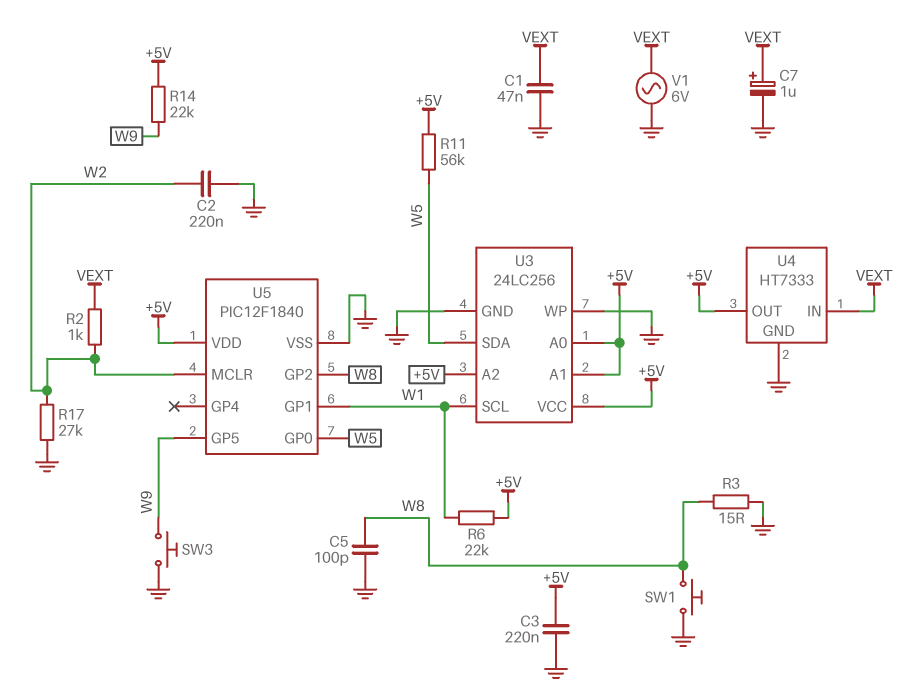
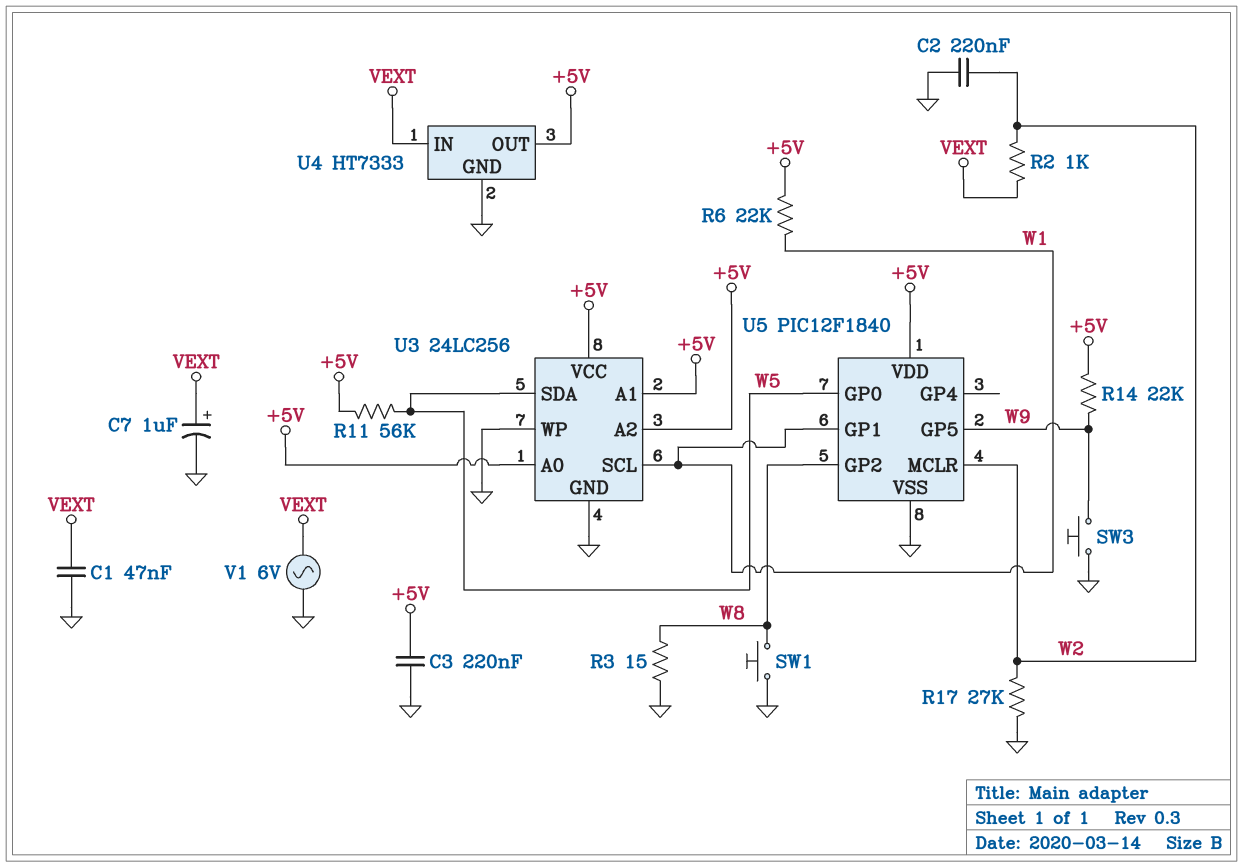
C5: 100pF (GND, W8) -> none

